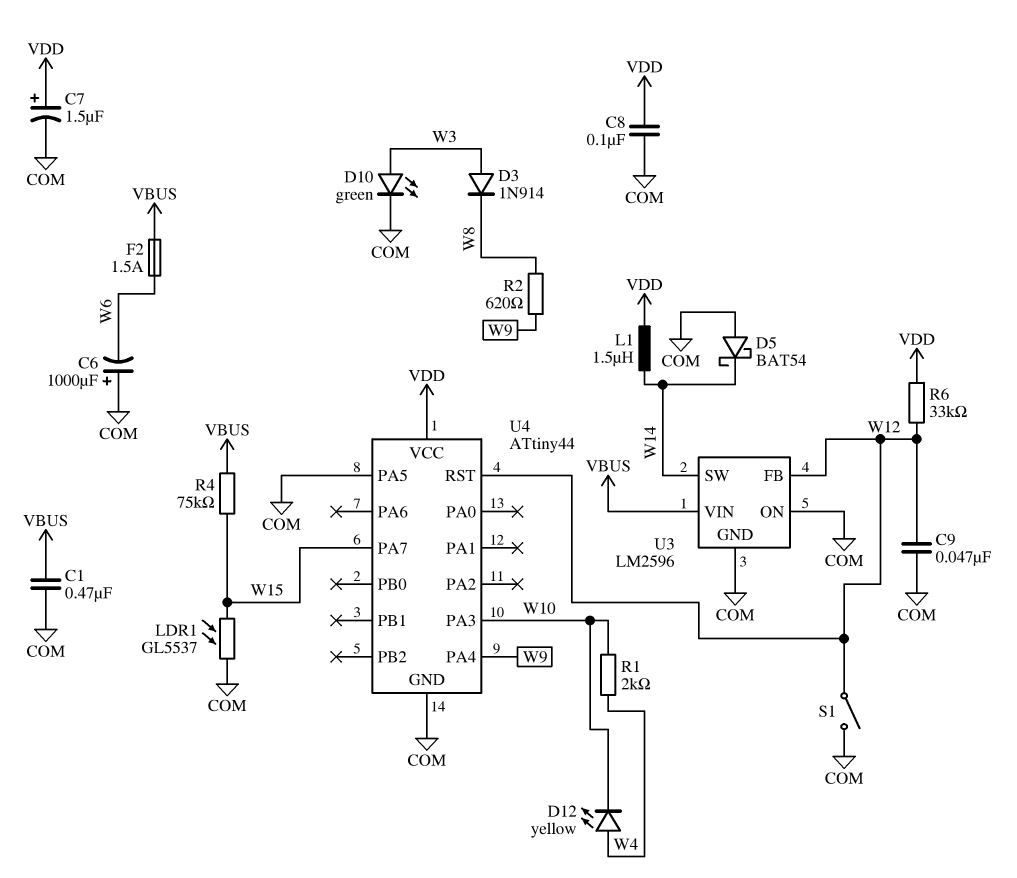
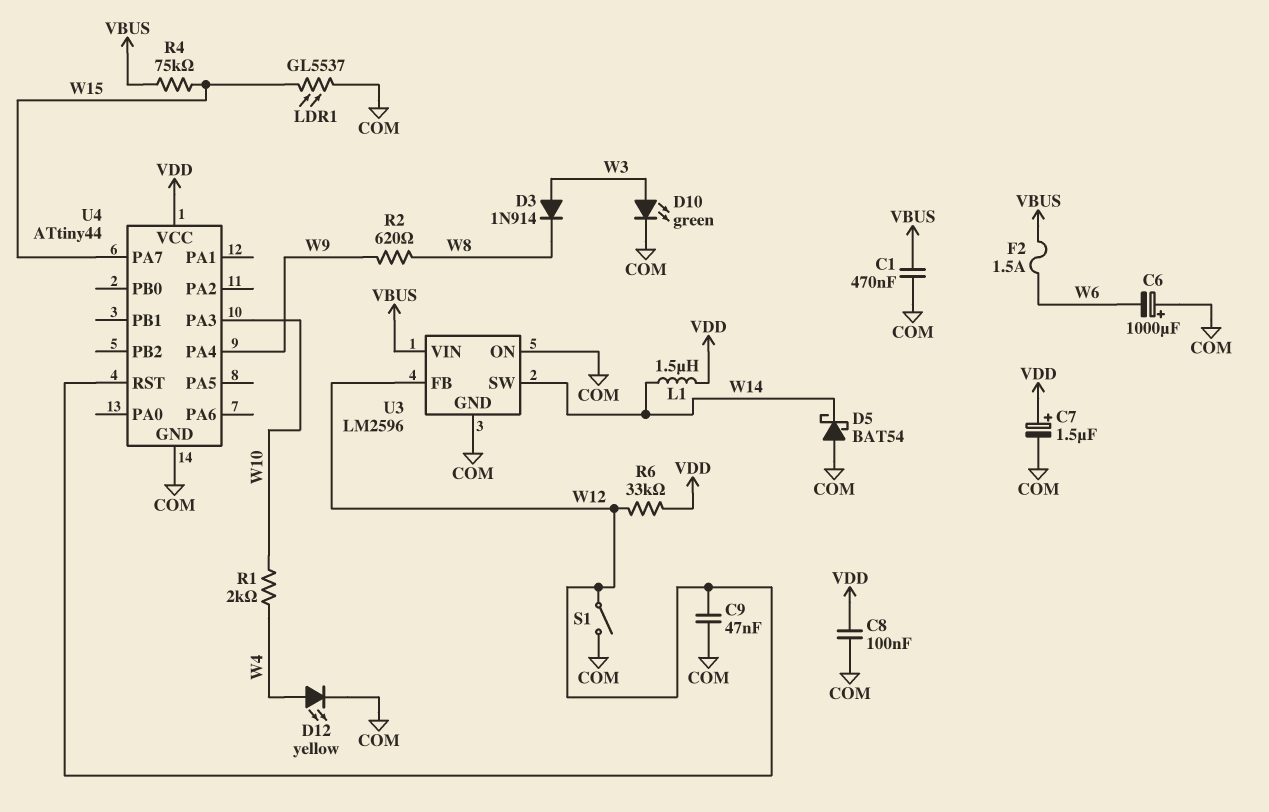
D12: LED yellow (A W4, K W10) -> LED yellow (A W4, K COM)
U4 pin PA5: COM -> none

